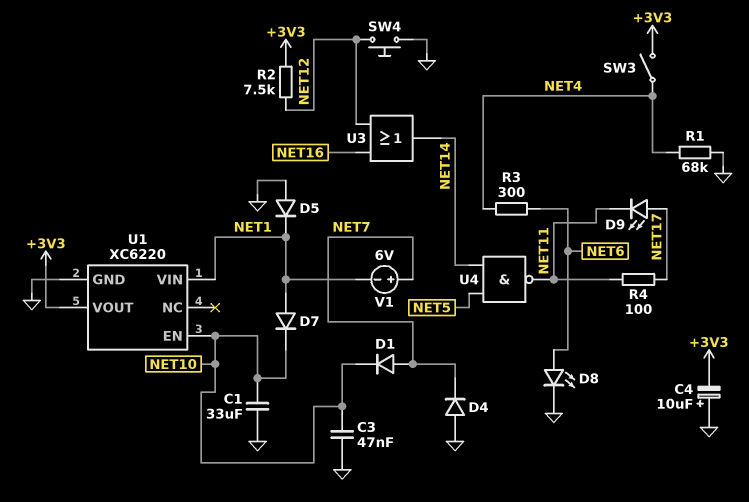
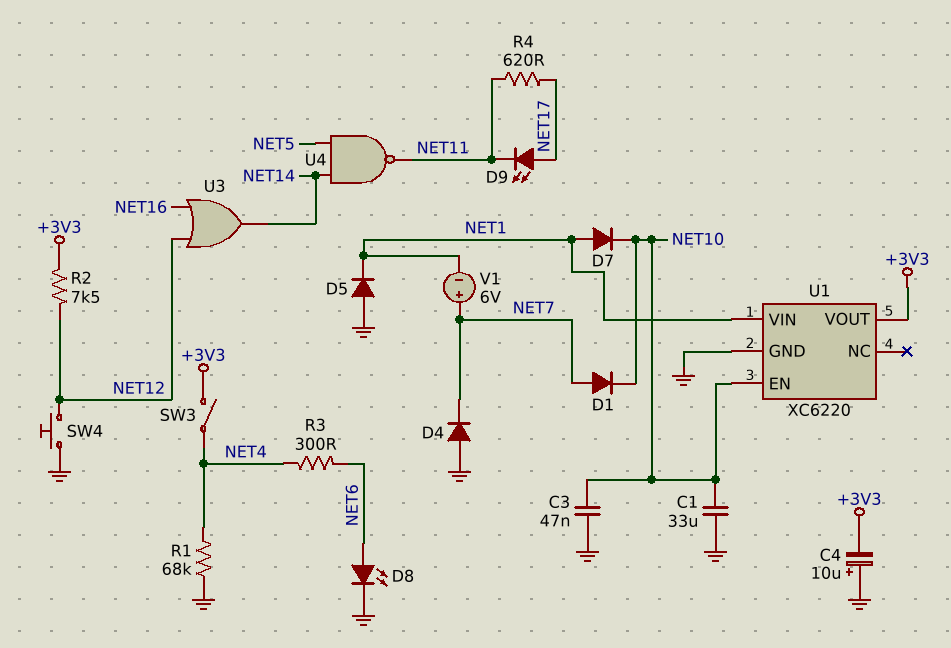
R4: 100 (NET11, NET17) -> 620 (NET11, NET17)

